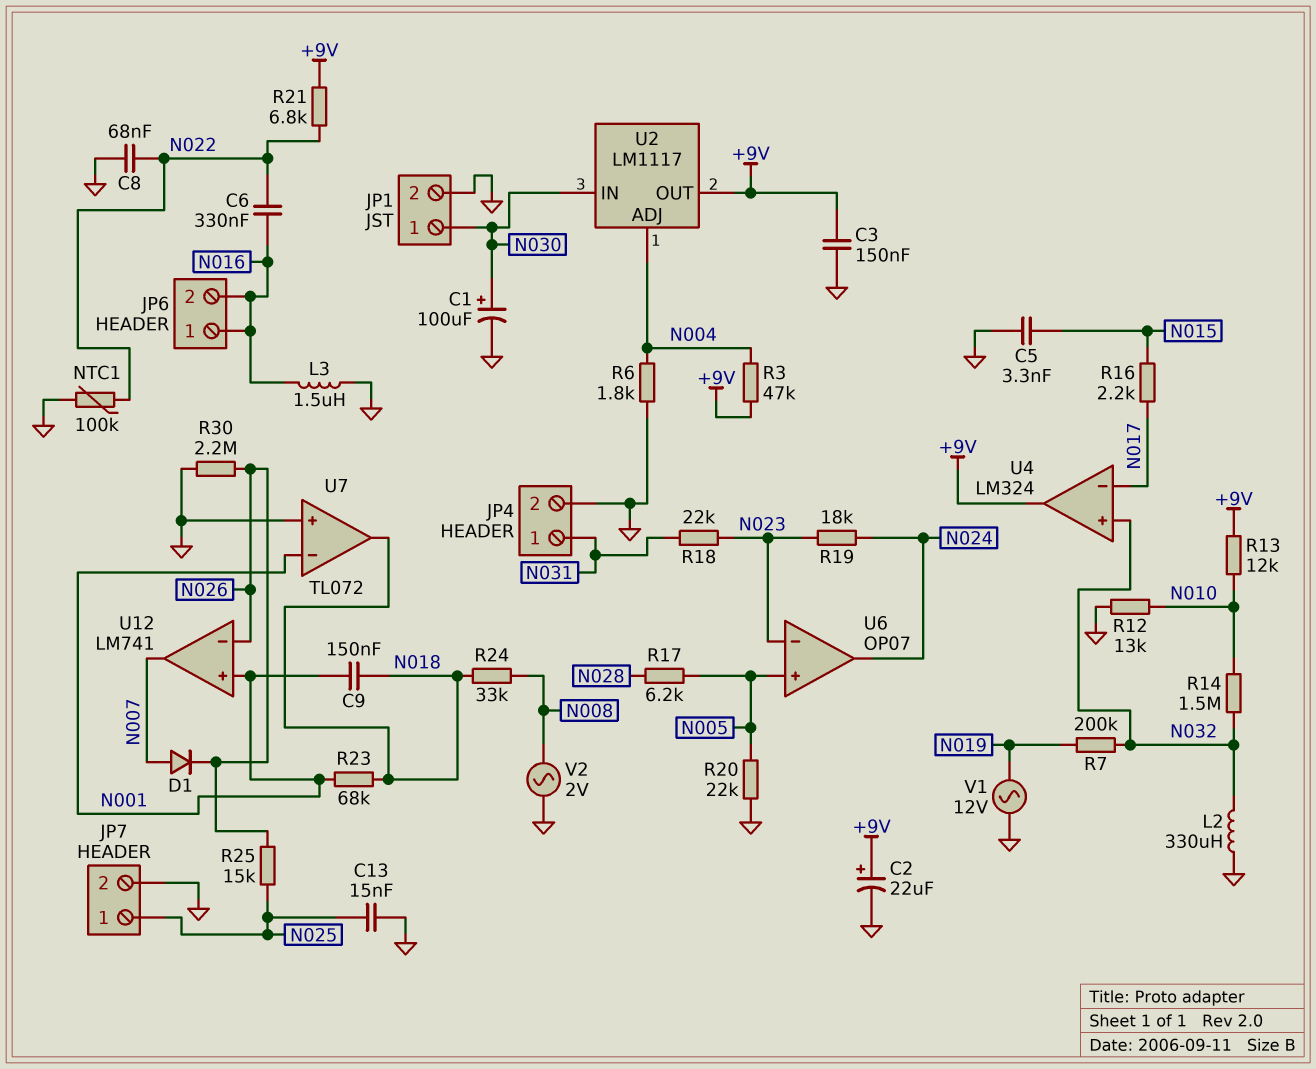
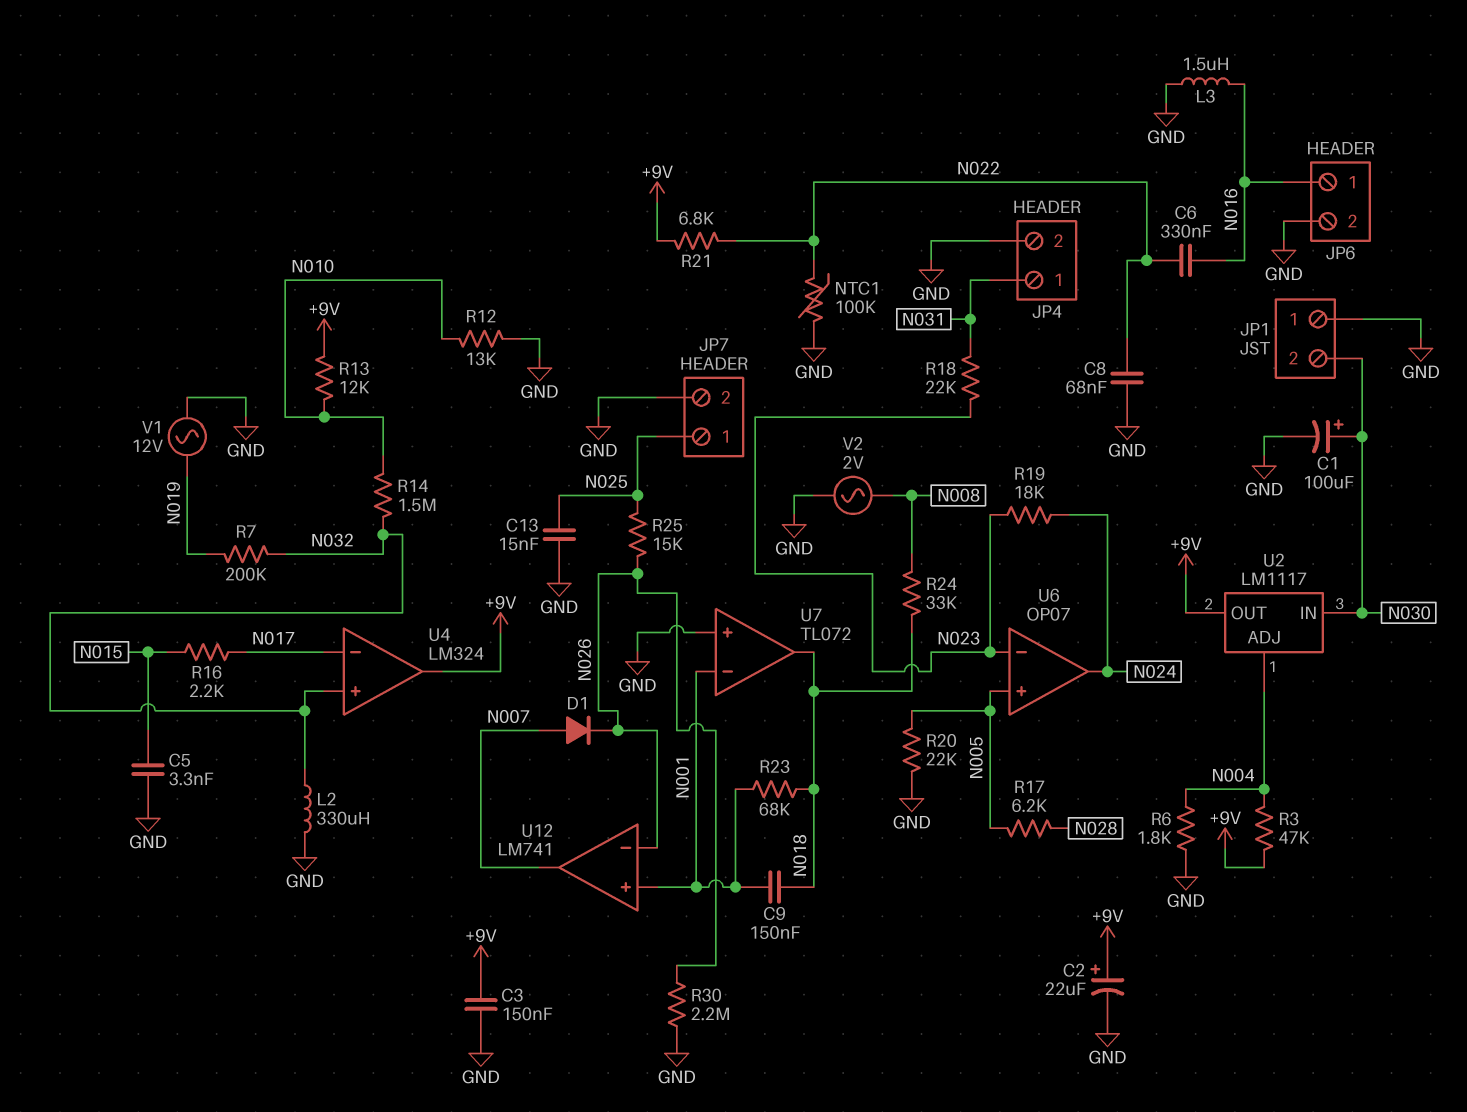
JP1 pin 1: N030 -> GND
JP1 pin 2: GND -> N030
JP6 pin 2: N016 -> GND

